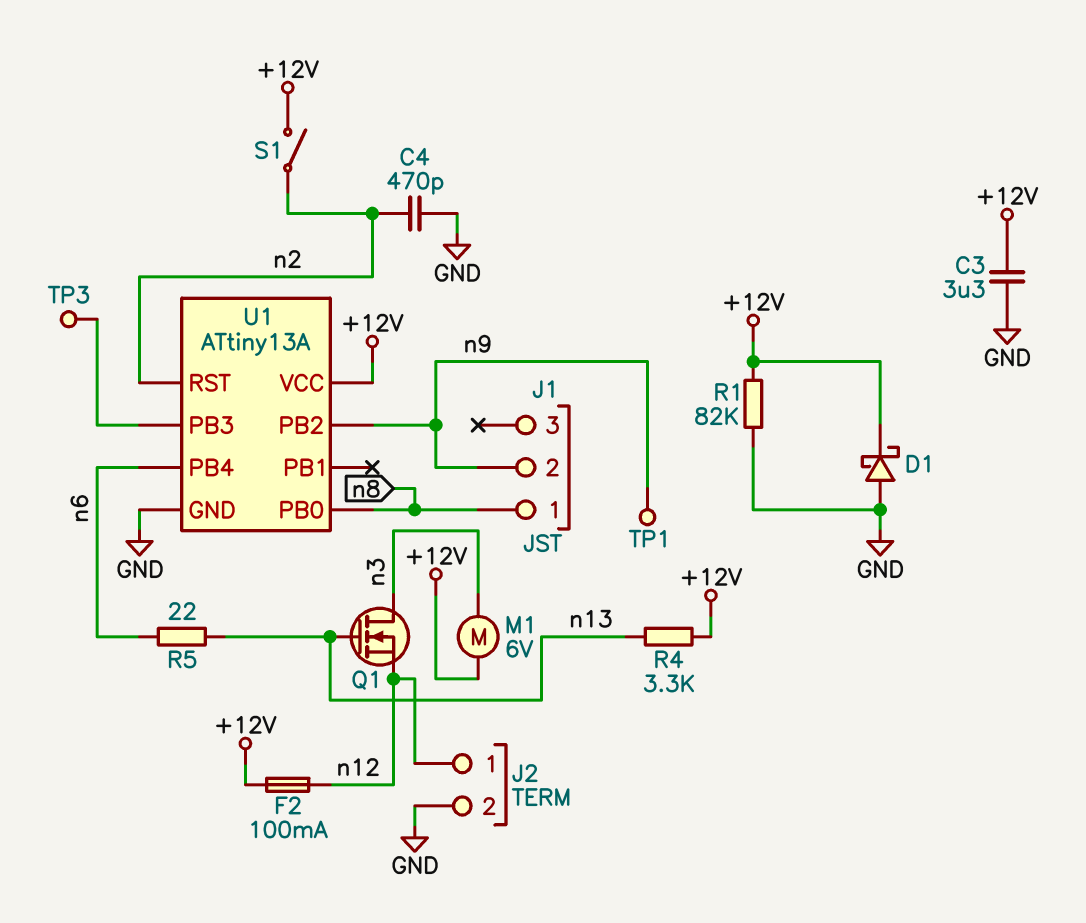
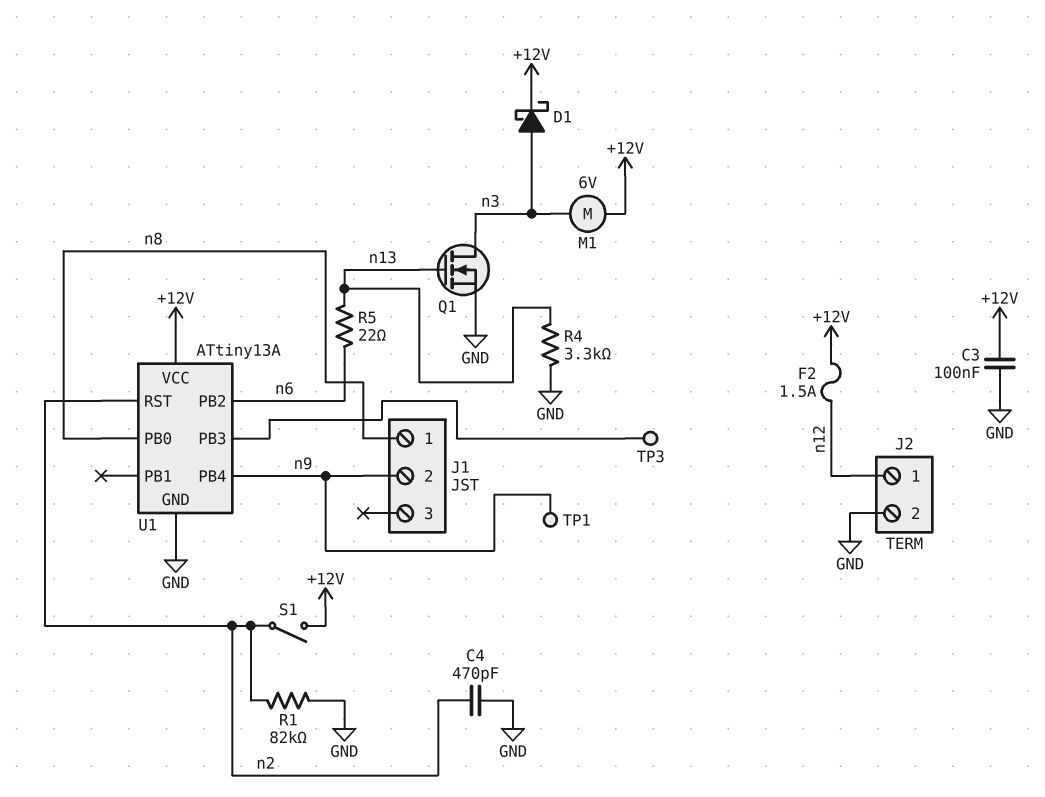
C3: 3.3uF (+12V, GND) -> 100nF (+12V, GND)
D1: schottky (A GND, K +12V) -> schottky (A n3, K +12V)
F2: 100mA (+12V, n12) -> 1.5A (+12V, n12)
Q1: NMOS (G n13, D n3, S n12) -> NMOS (G n13, D n3, S GND)
R1: 82k (+12V, GND) -> 82k (GND, n2)
R4: 3.3k (+12V, n13) -> 3.3k (GND, n13)
U1 pin PB2: n9 -> n6
U1 pin PB4: n6 -> n9

